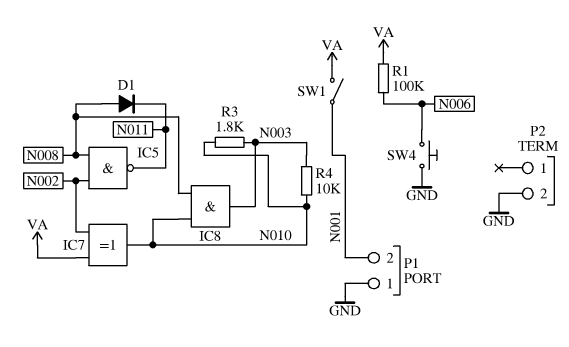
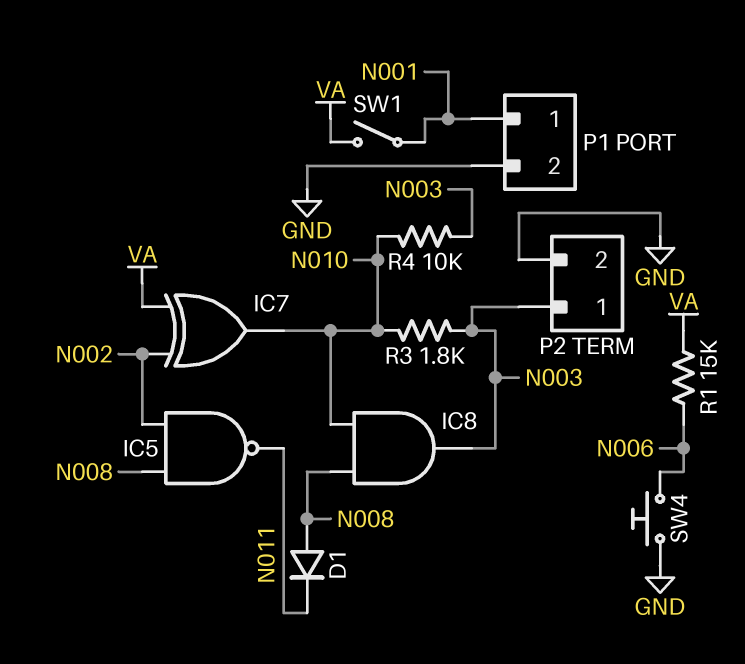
P1 pin 1: GND -> N001
P1 pin 2: N001 -> GND
P2 pin 1: none -> N003
R1: 100k (N006, VA) -> 15k (N006, VA)

